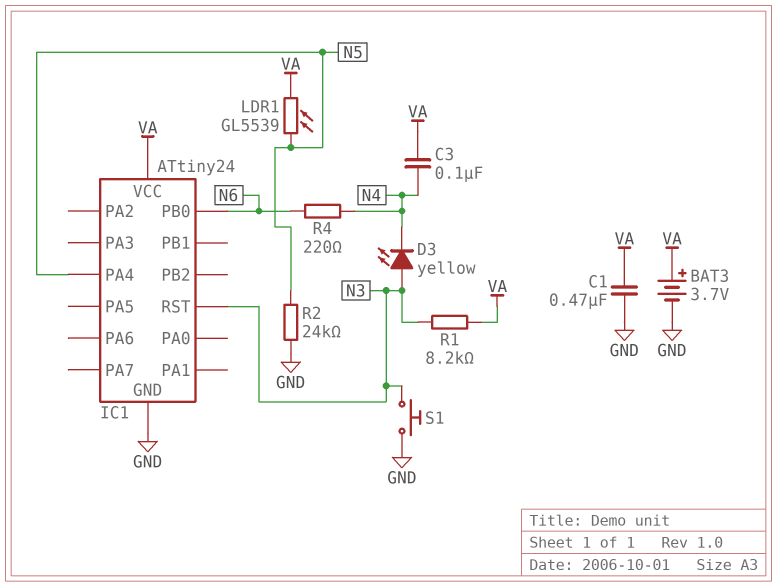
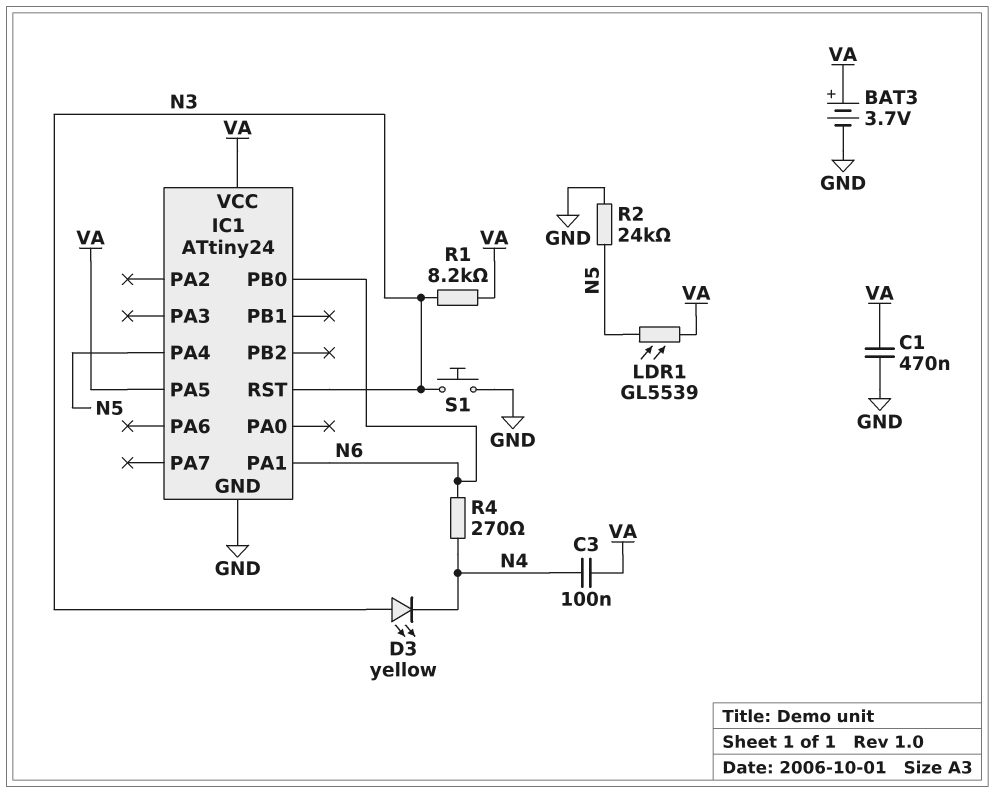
IC1 pin PA1: none -> N6
IC1 pin PA5: none -> VA
R4: 220 (N4, N6) -> 270 (N4, N6)

